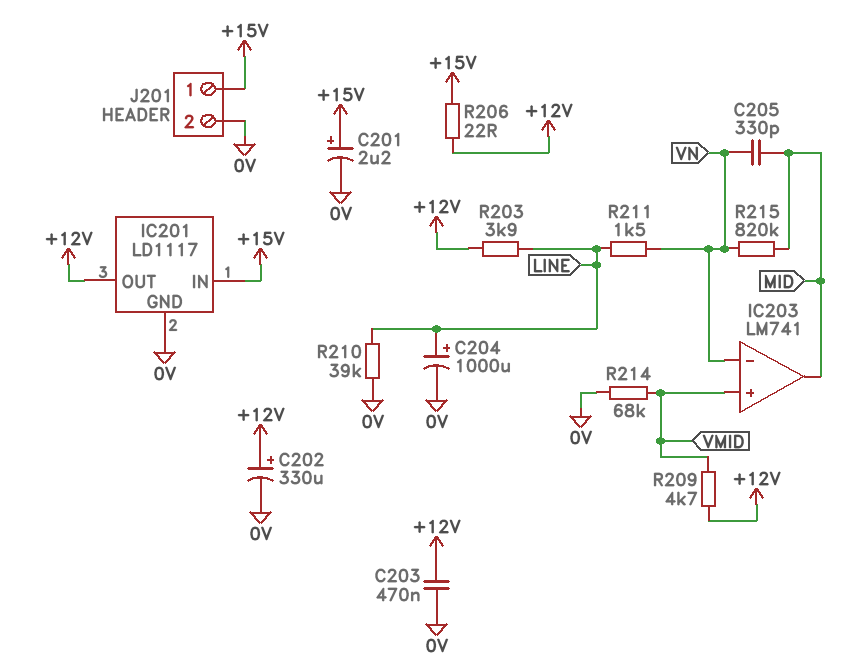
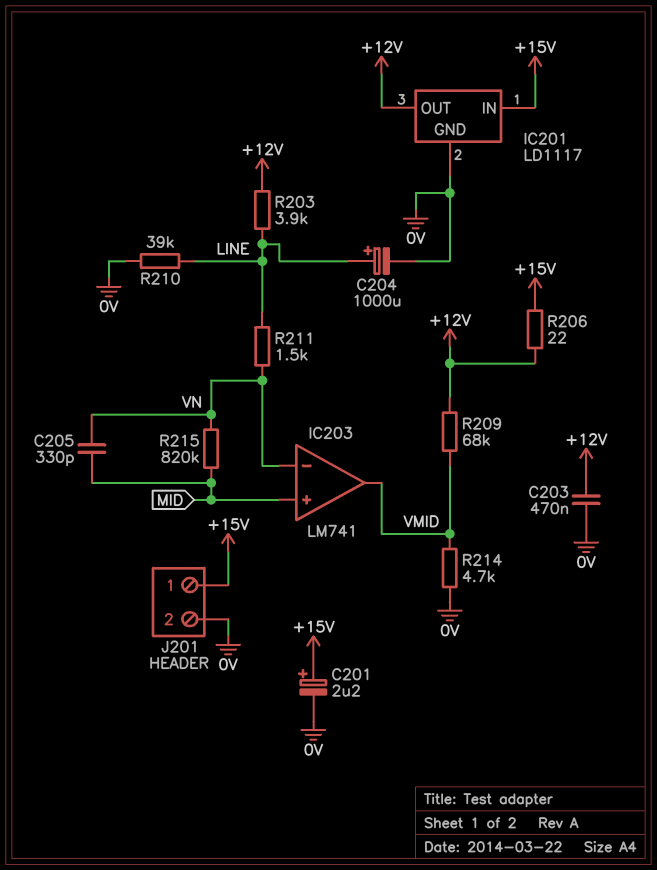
C202: 330uF (plus +12V, minus 0V) -> none
IC203 pin in+: VMID -> MID
IC203 pin out: MID -> VMID
R209: 4.7k (+12V, VMID) -> 68k (+12V, VMID)
R214: 68k (0V, VMID) -> 4.7k (0V, VMID)

